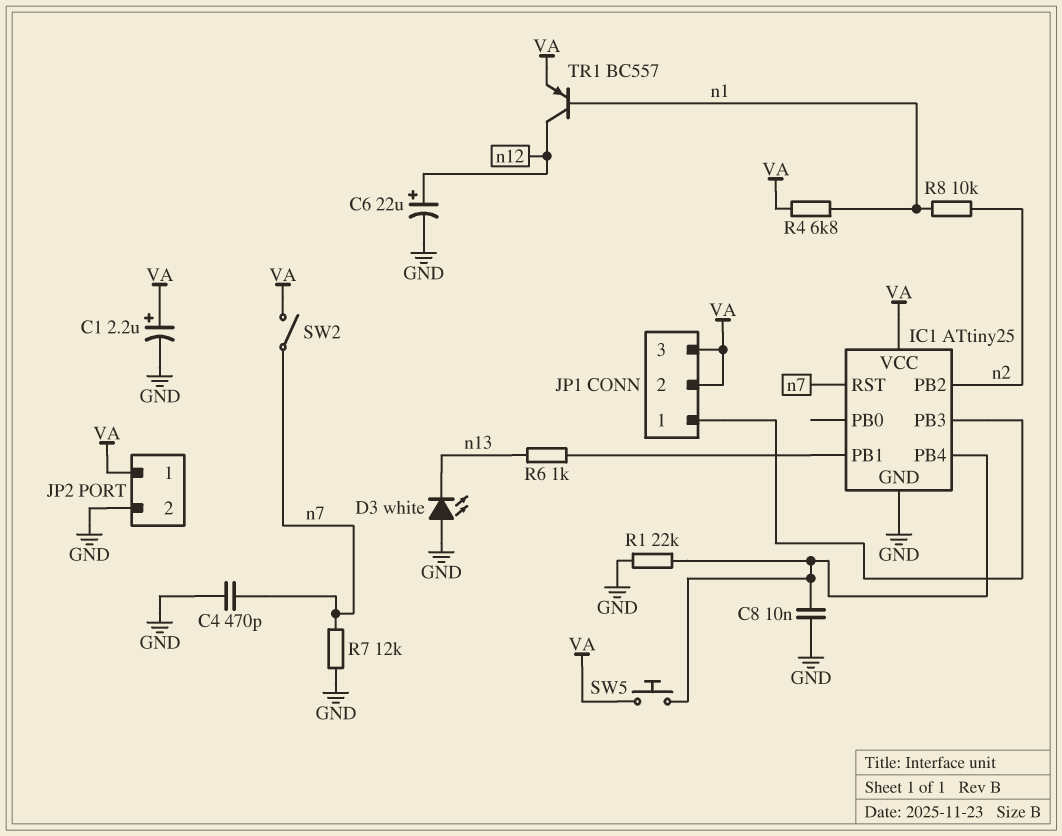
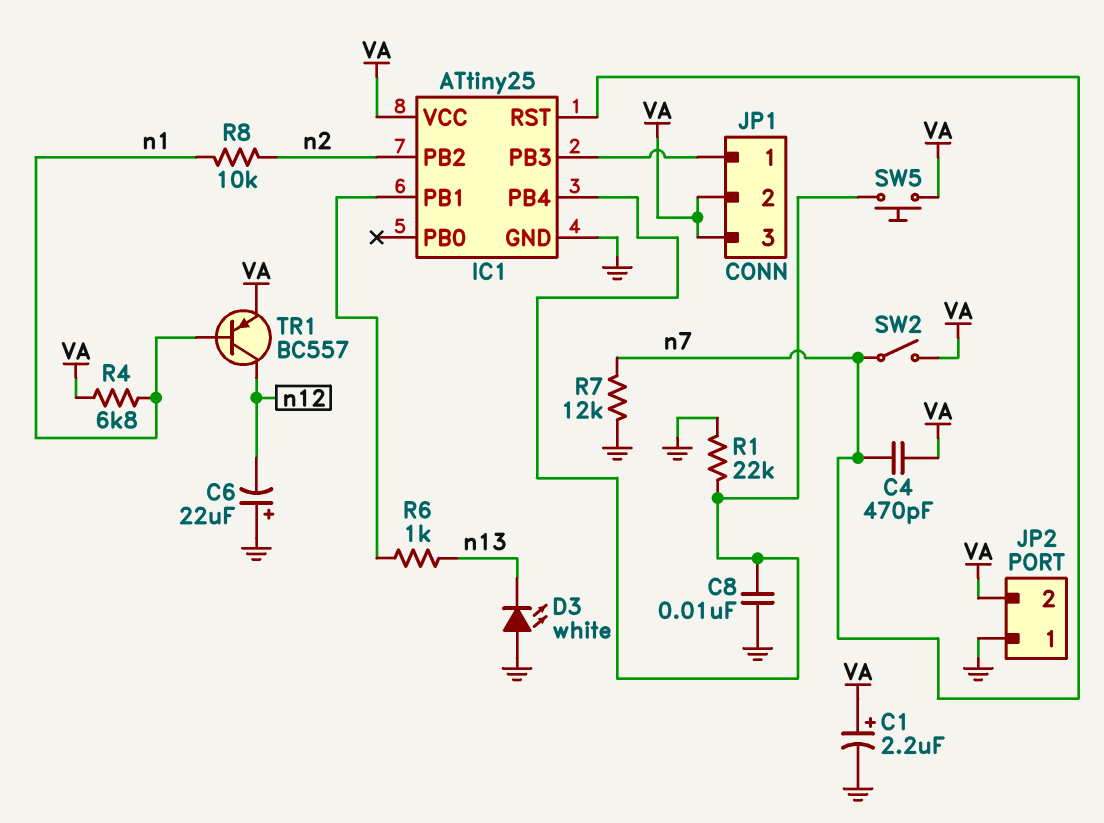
C4: 470pF (GND, n7) -> 470pF (VA, n7)
C6: 22uF (plus n12, minus GND) -> 22uF (plus GND, minus n12)
JP2 pin 1: VA -> GND
JP2 pin 2: GND -> VA

